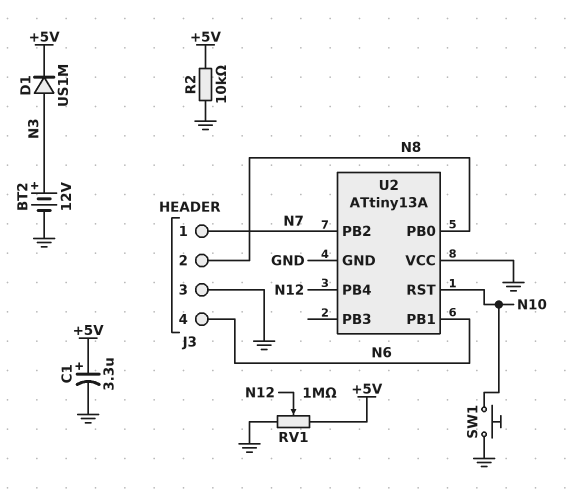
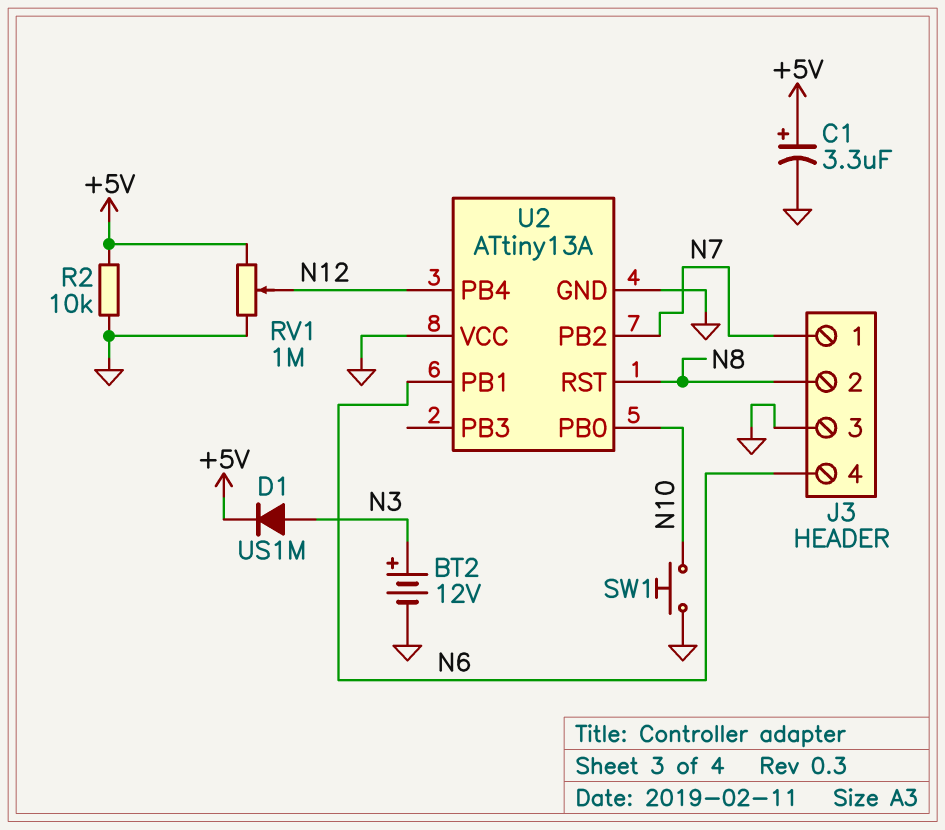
U2 pin PB0: N8 -> N10
U2 pin RST: N10 -> N8

